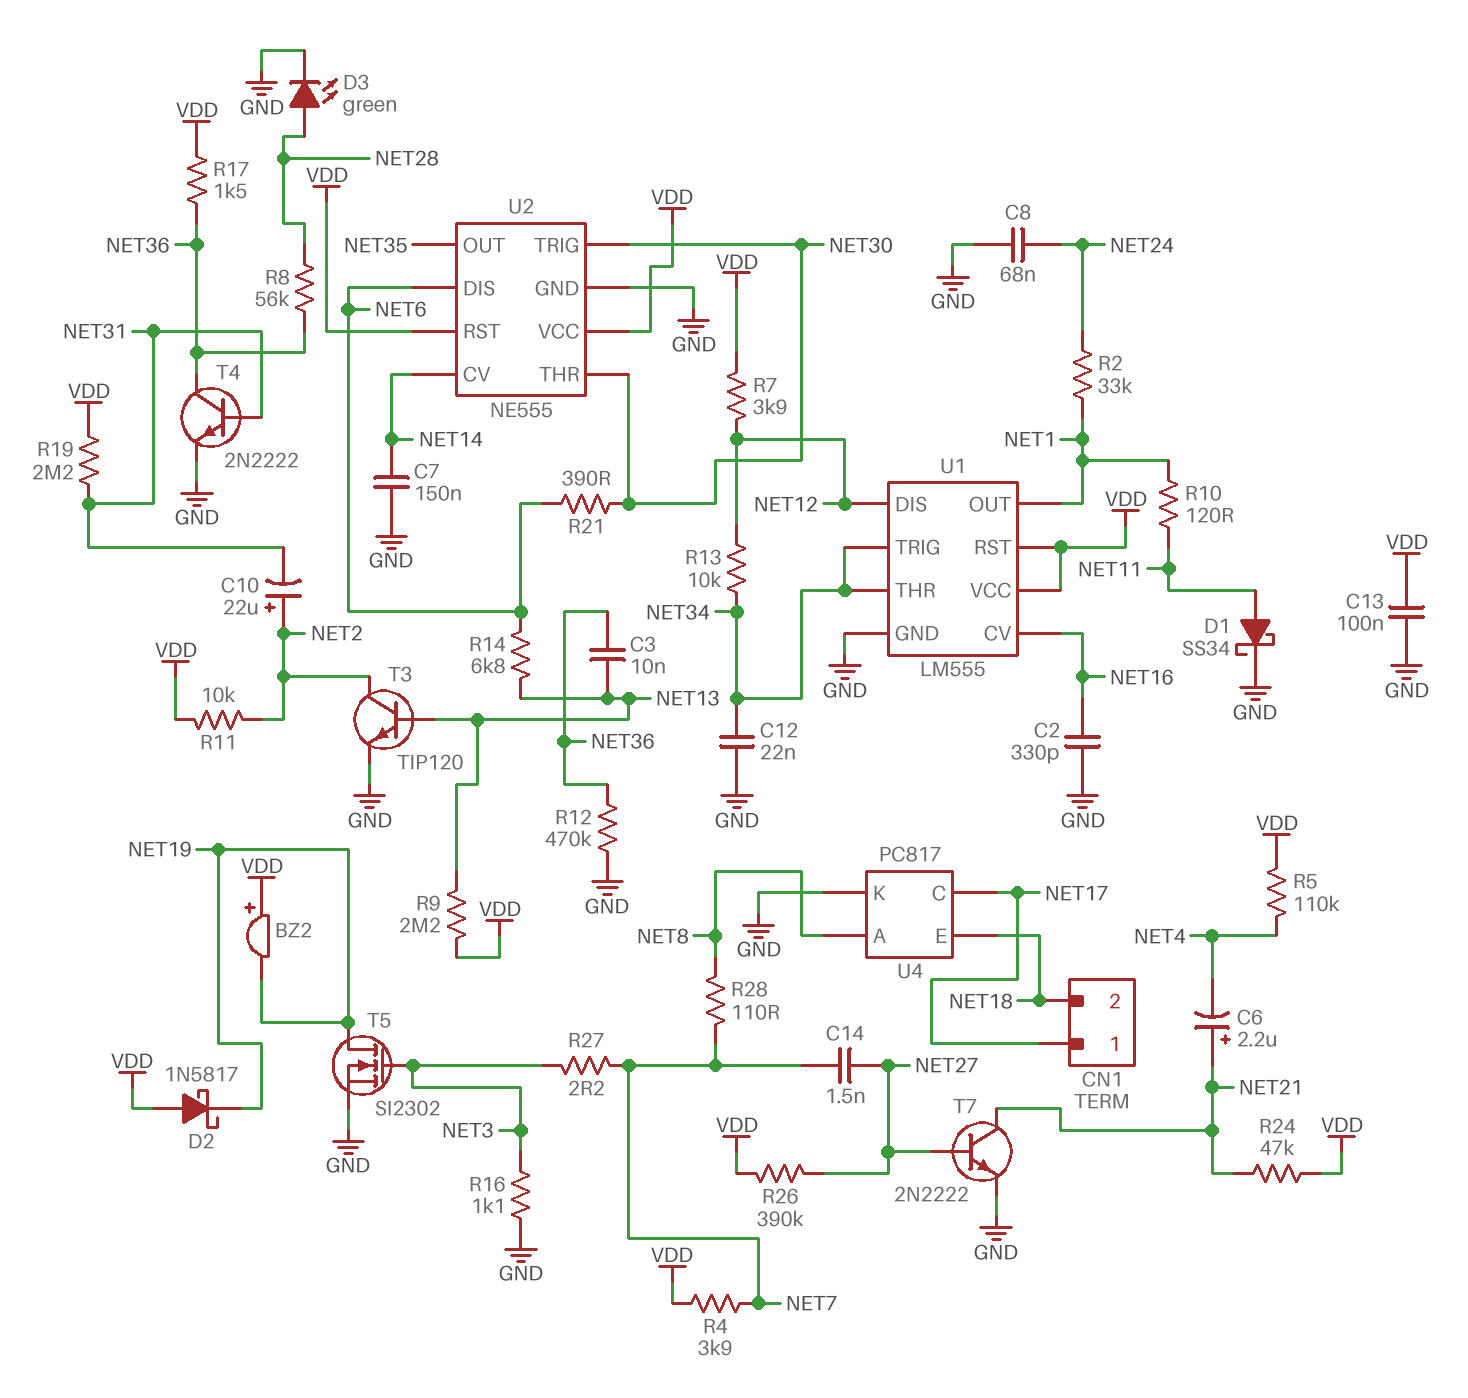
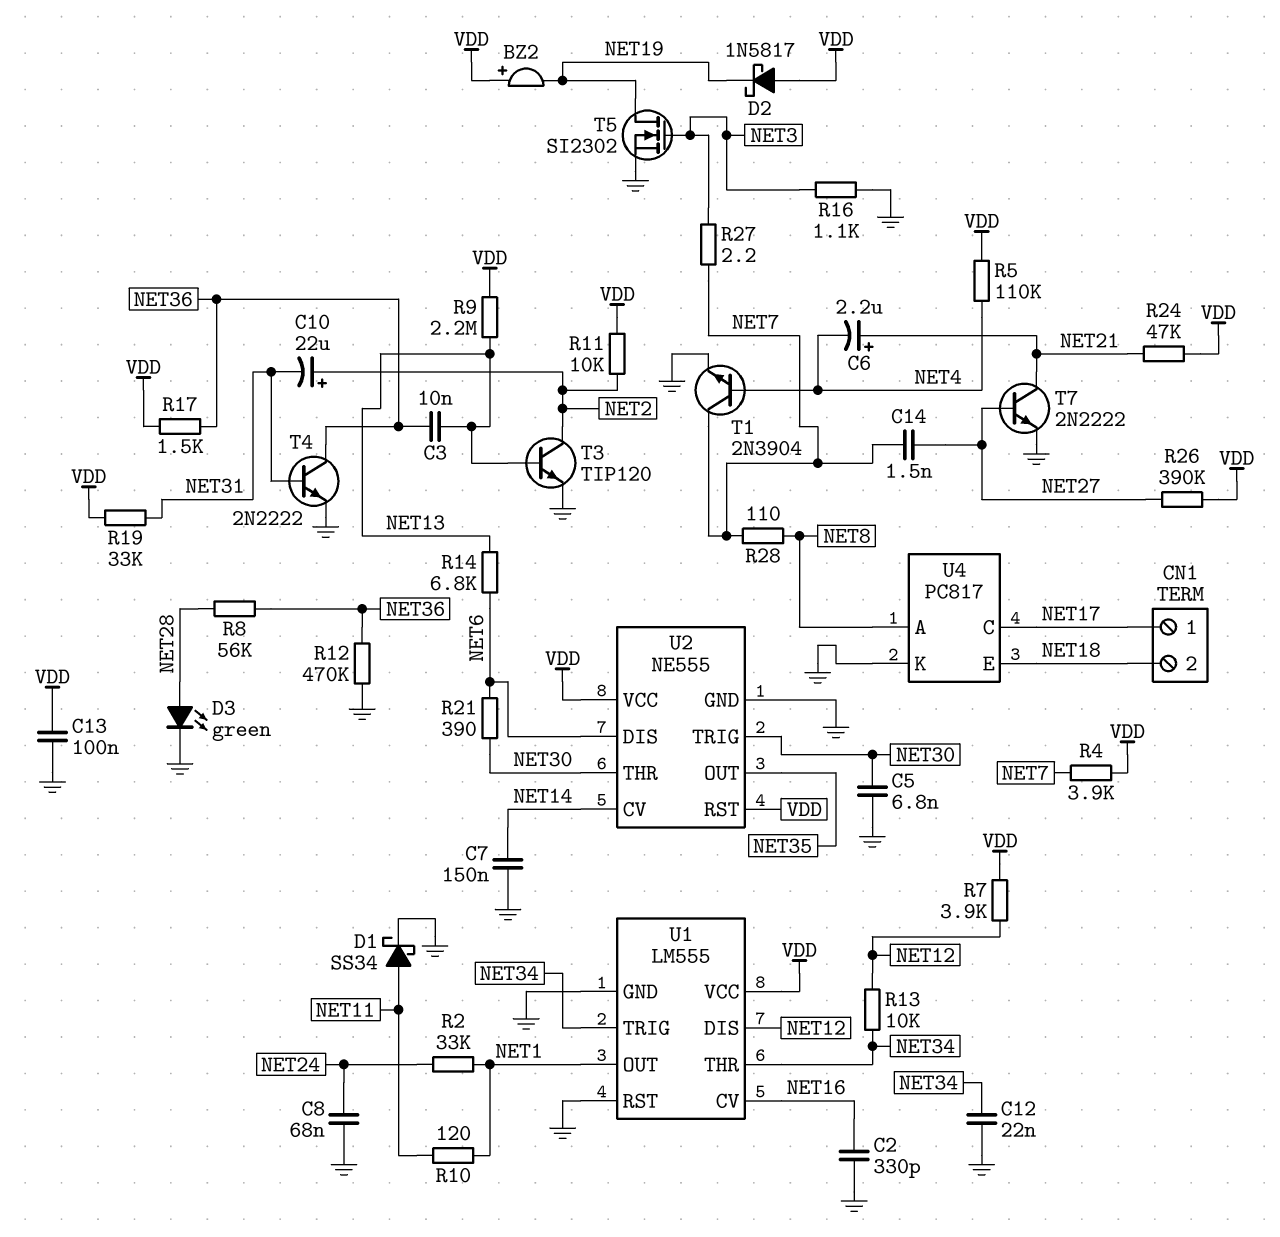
C5: none -> 6.8nF (GND, NET30)
R19: 2.2M (NET31, VDD) -> 33k (NET31, VDD)
T1: none -> NPN 2N3904 (B NET4, C NET7, E GND)
U1 pin RST: VDD -> GND

